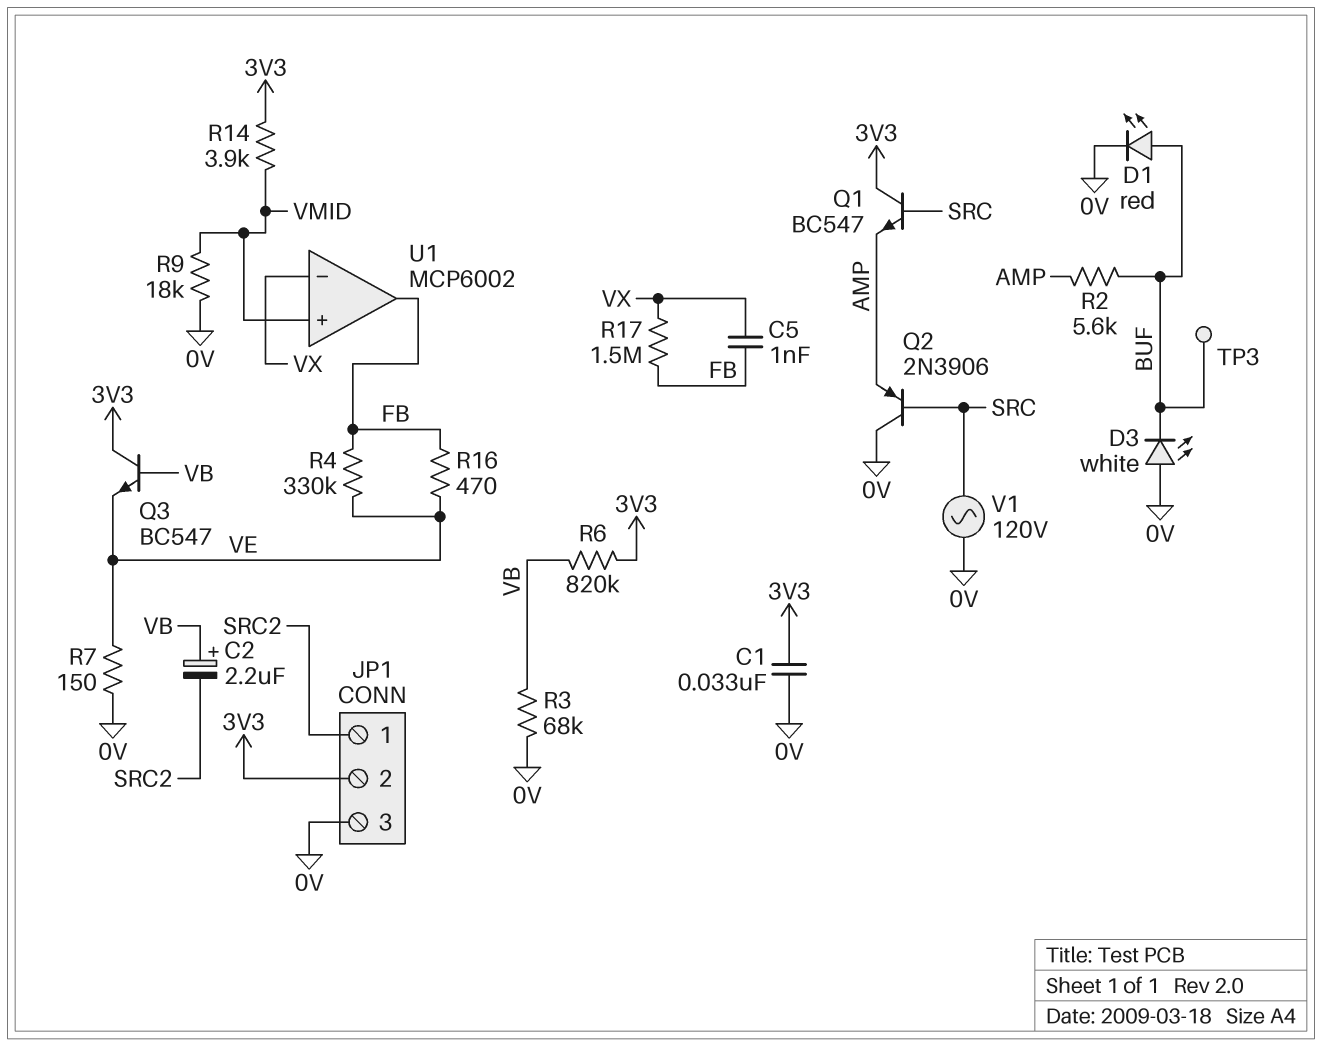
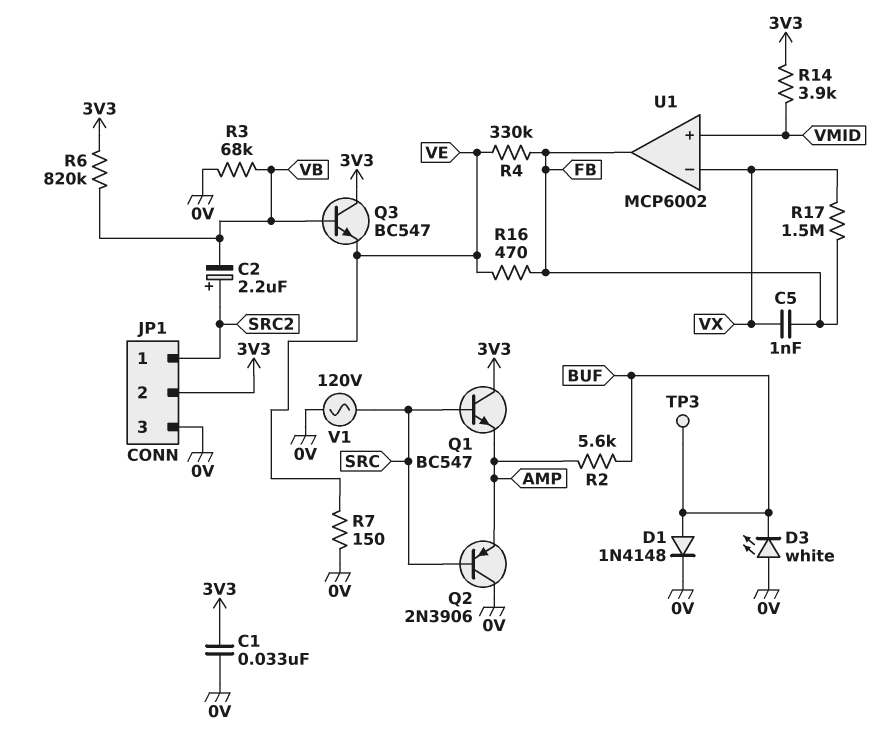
C2: 2.2uF (plus VB, minus SRC2) -> 2.2uF (plus SRC2, minus VB)
D1: LED red (A BUF, K 0V) -> diode 1N4148 (A BUF, K 0V)
R9: 18k (0V, VMID) -> none

